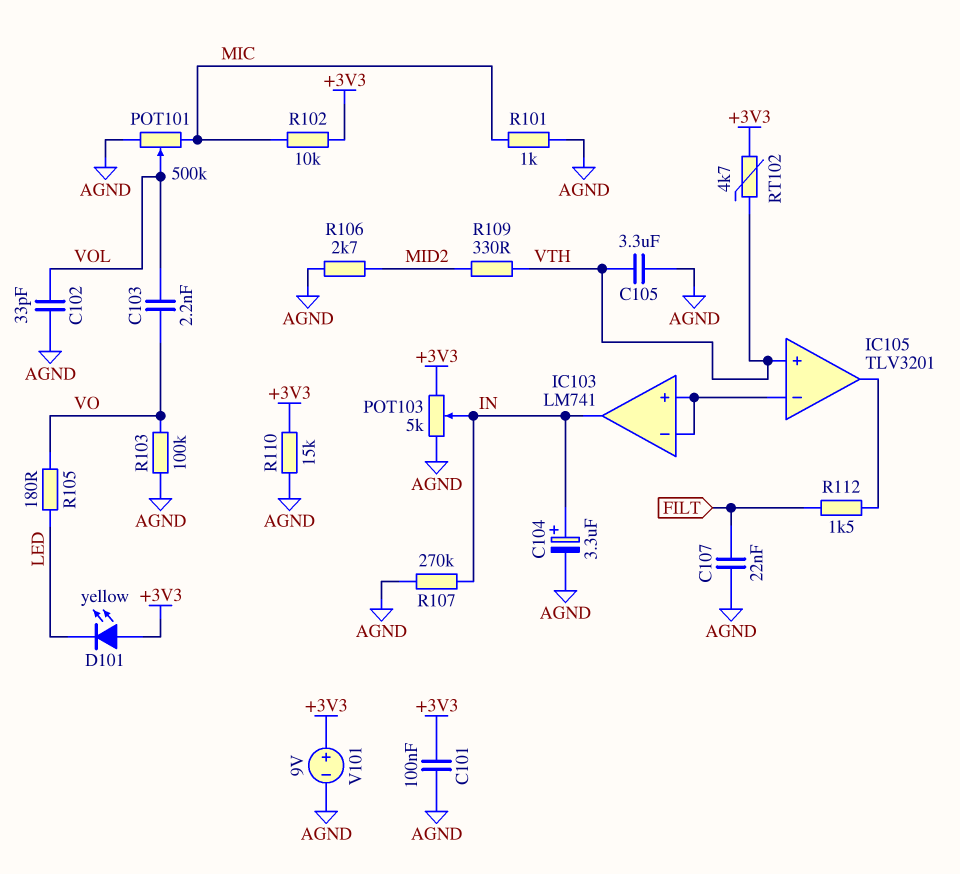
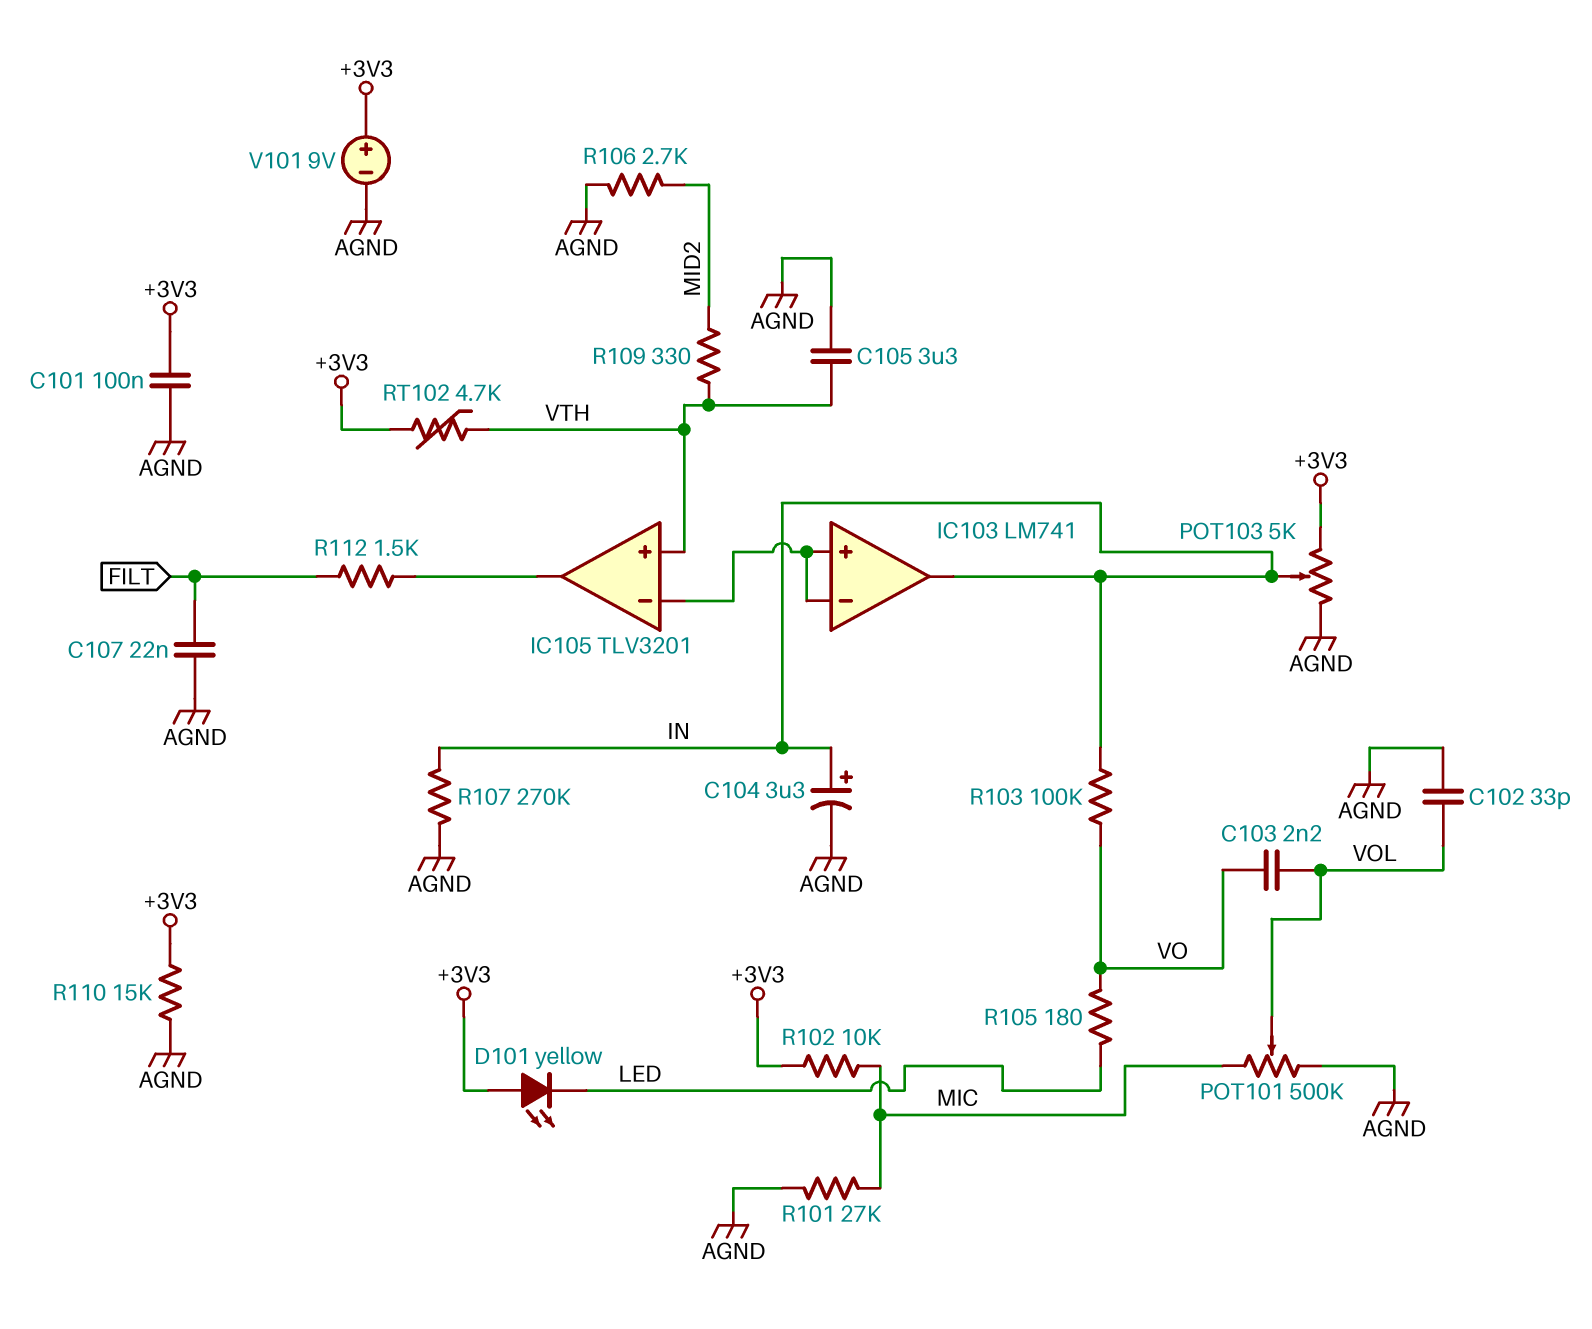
R101: 1k (AGND, MIC) -> 27k (AGND, MIC)
R103: 100k (AGND, VO) -> 100k (IN, VO)

